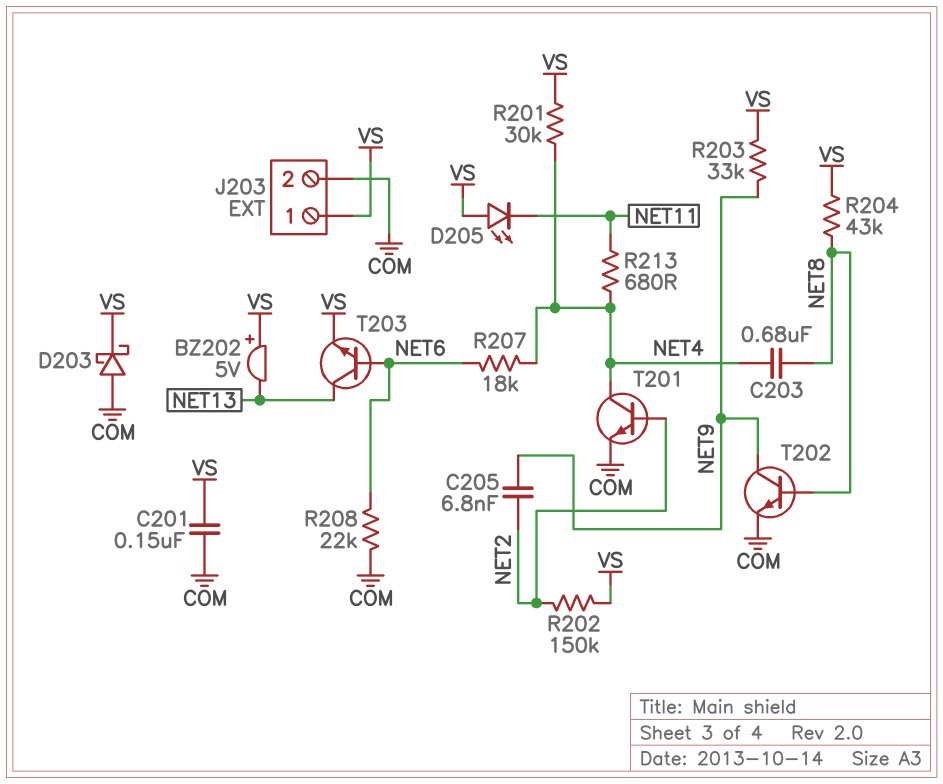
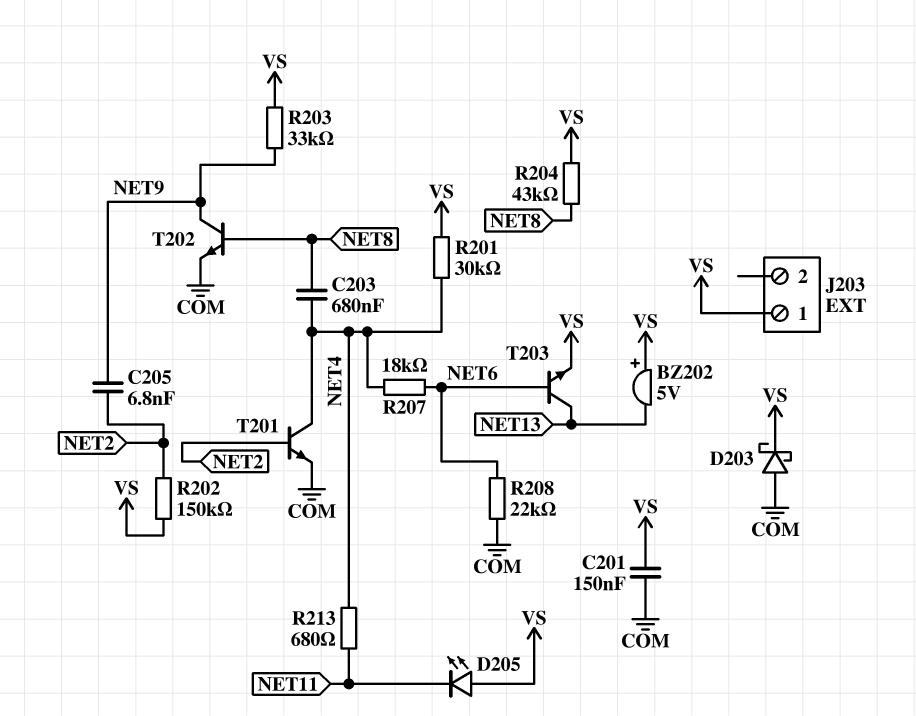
J203 pin 2: COM -> none

